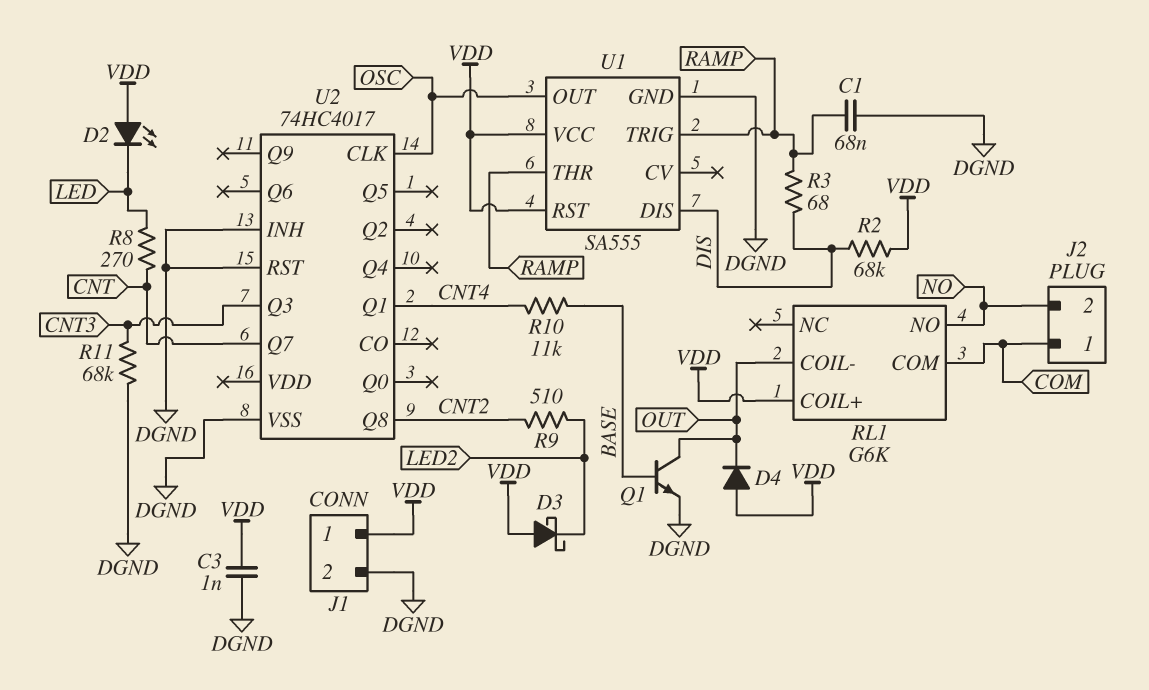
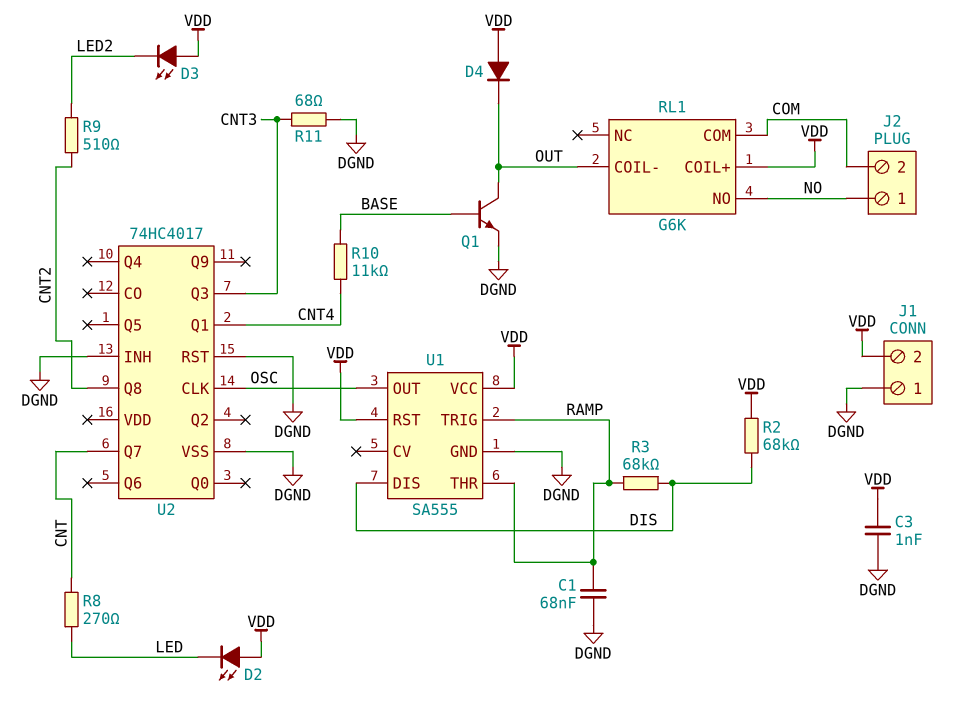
D3: schottky (A VDD, K LED2) -> LED (A VDD, K LED2)
J1 pin 1: VDD -> DGND
J1 pin 2: DGND -> VDD
J2 pin 1: COM -> NO
J2 pin 2: NO -> COM
R3: 68 (DIS, RAMP) -> 68k (DIS, RAMP)
R11: 68k (CNT3, DGND) -> 68 (CNT3, DGND)

